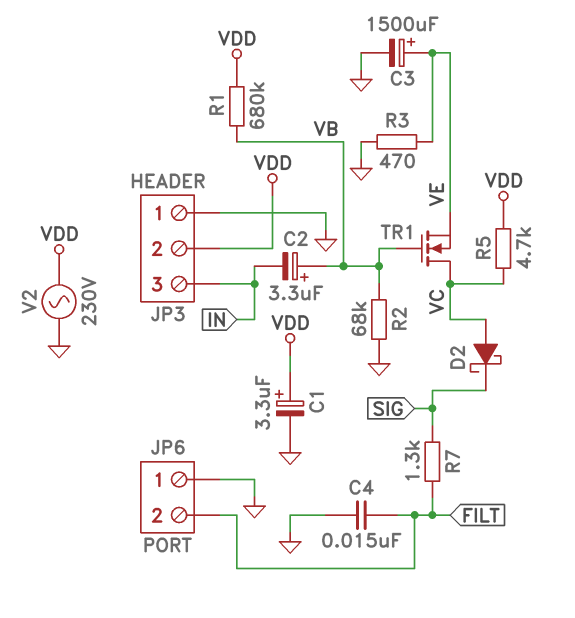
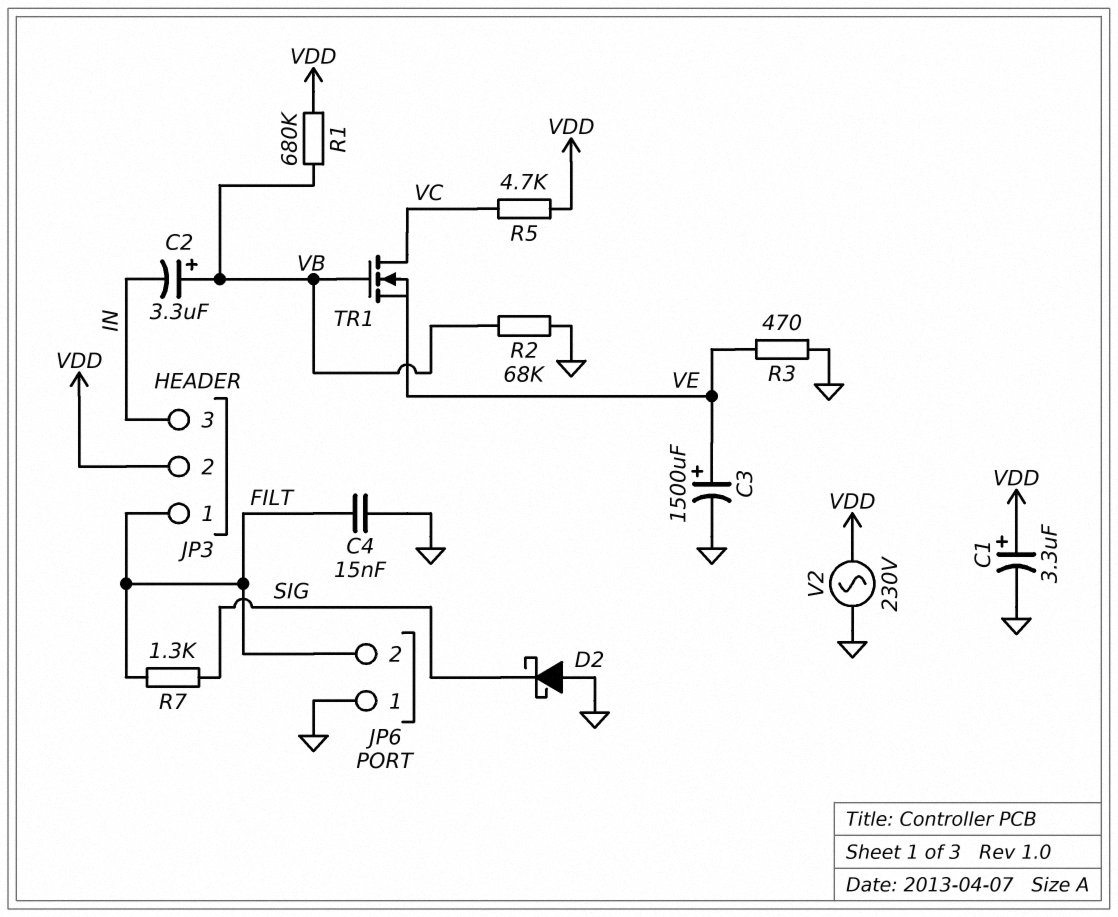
D2: schottky (A VC, K SIG) -> schottky (A GND, K SIG)
JP3 pin 1: GND -> FILT

